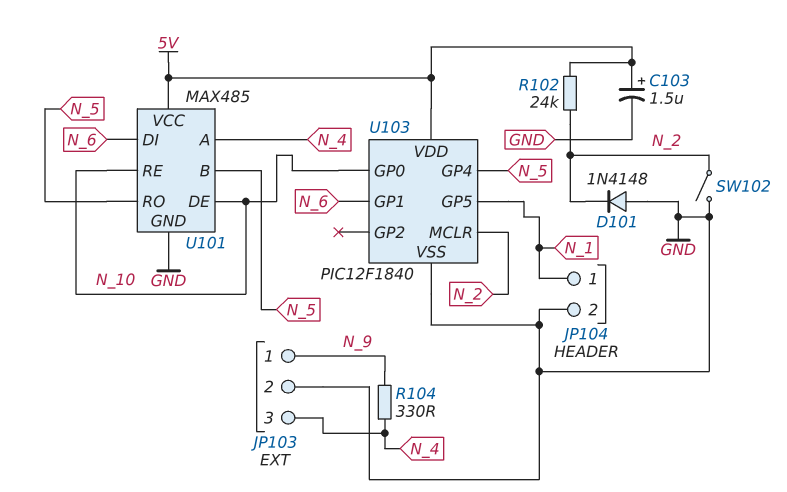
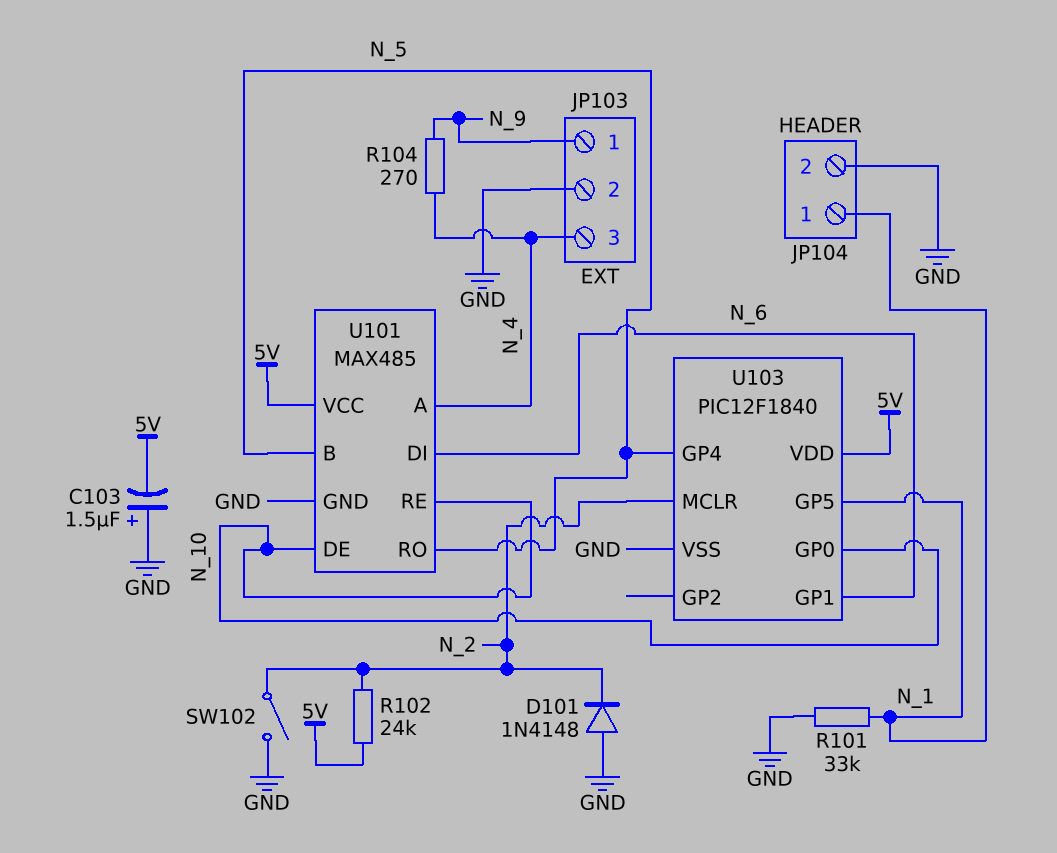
C103: 1.5uF (plus 5V, minus GND) -> 1.5uF (plus GND, minus 5V)
R101: none -> 33k (GND, N_1)
R104: 330 (N_4, N_9) -> 270 (N_4, N_9)

